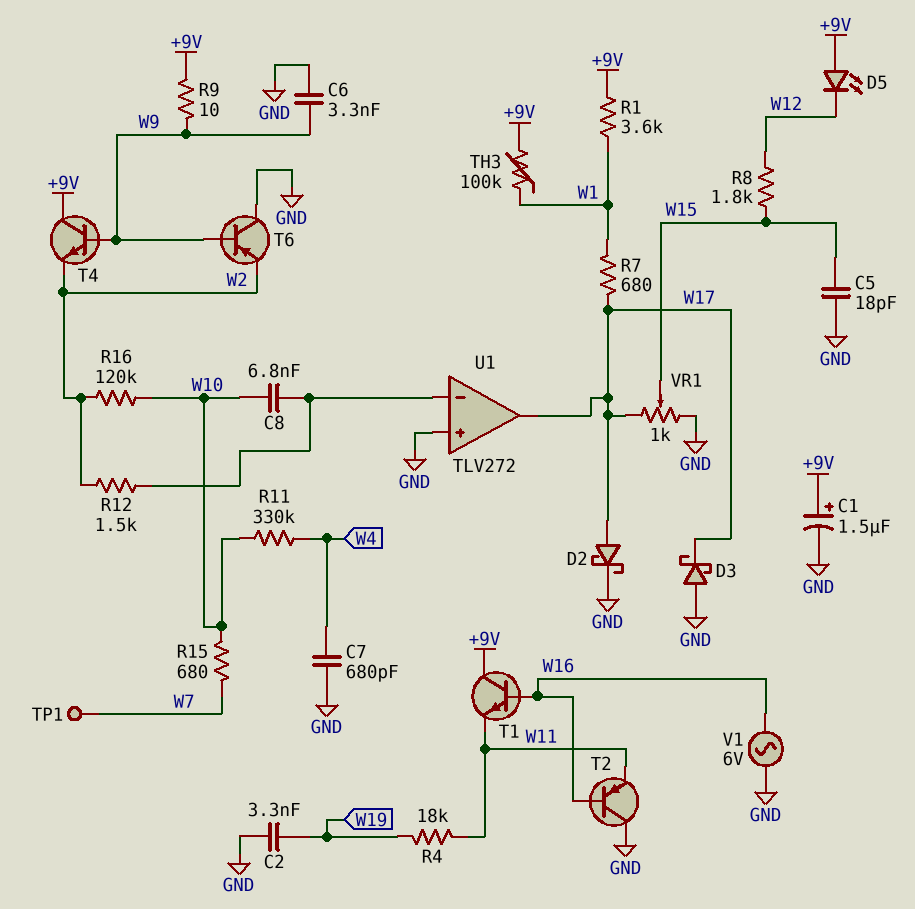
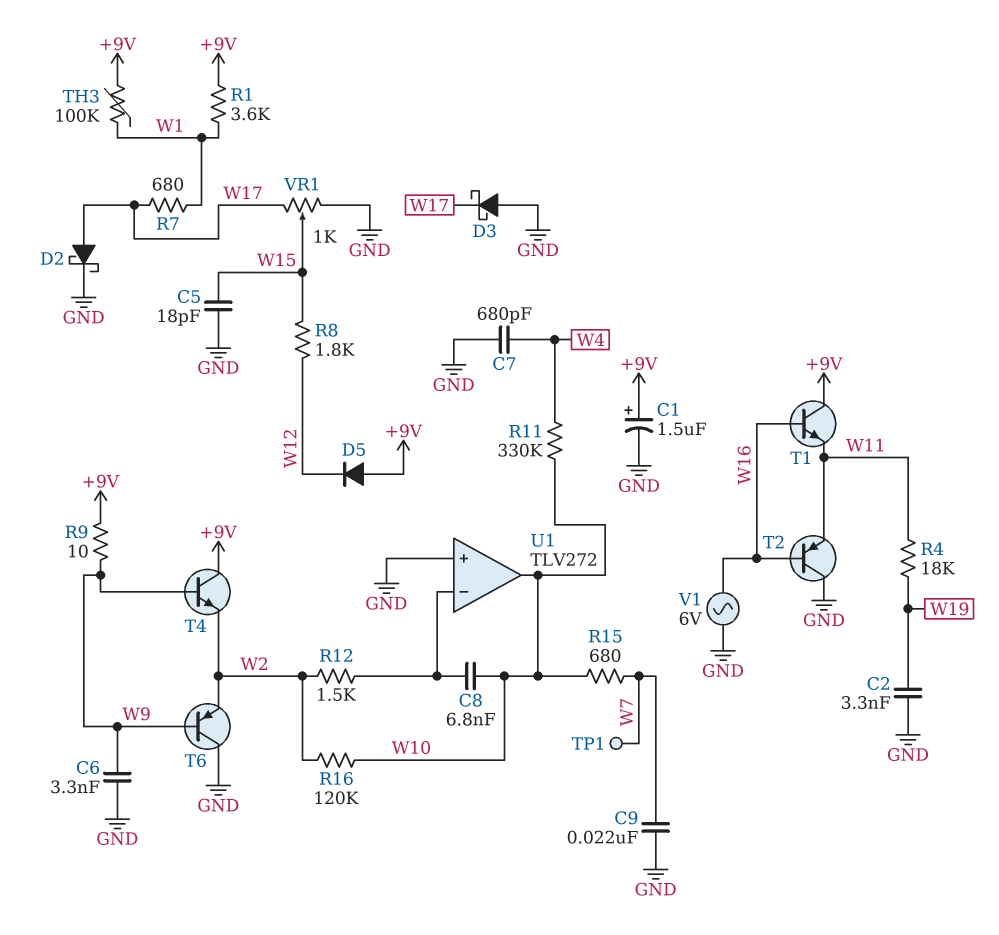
C9: none -> 22nF (GND, W7)
D5: LED (A +9V, K W12) -> diode (A +9V, K W12)
U1 pin out: W17 -> W10

